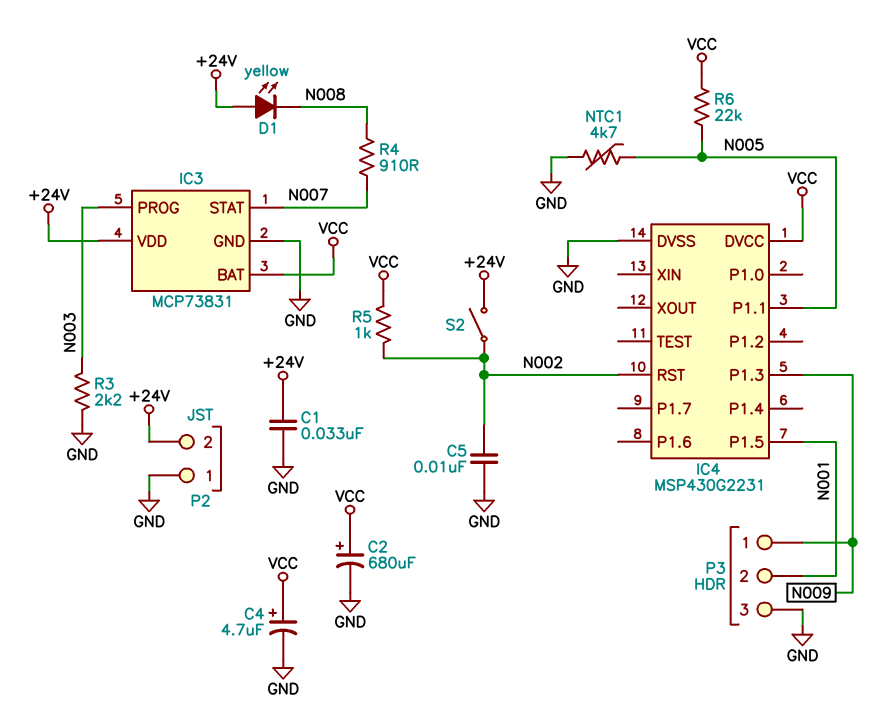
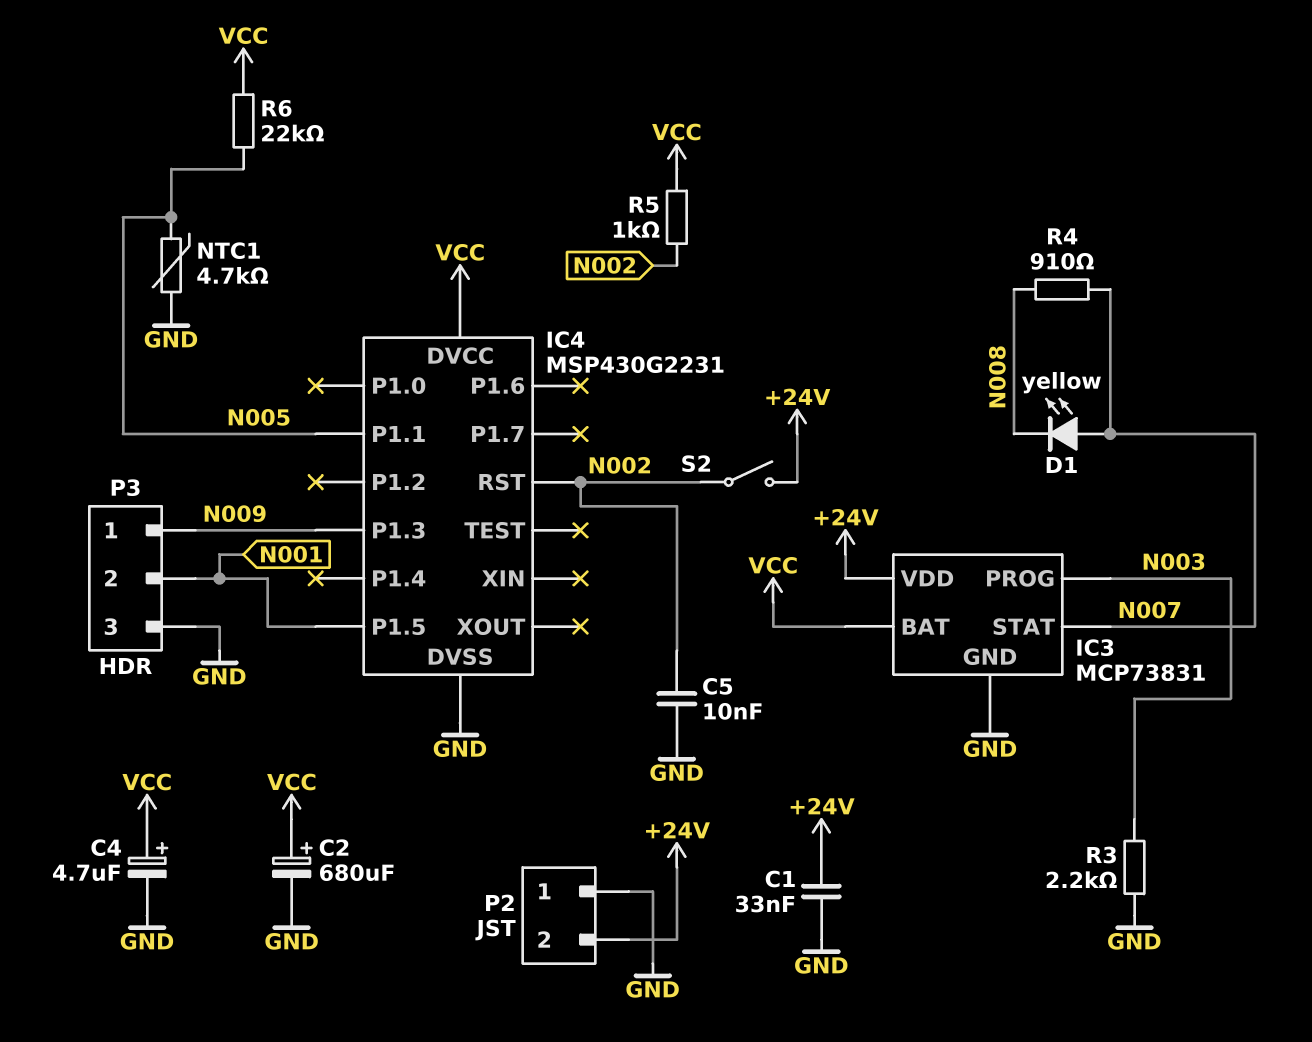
D1: LED yellow (A +24V, K N008) -> LED yellow (A N007, K N008)

